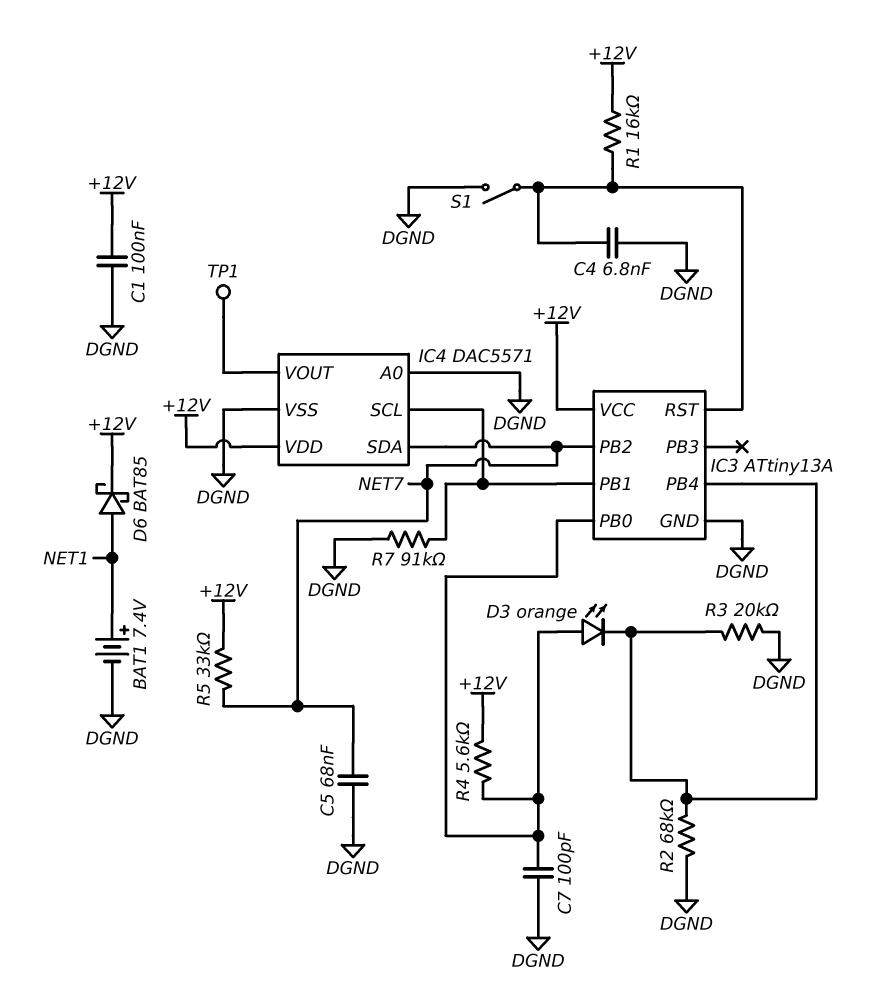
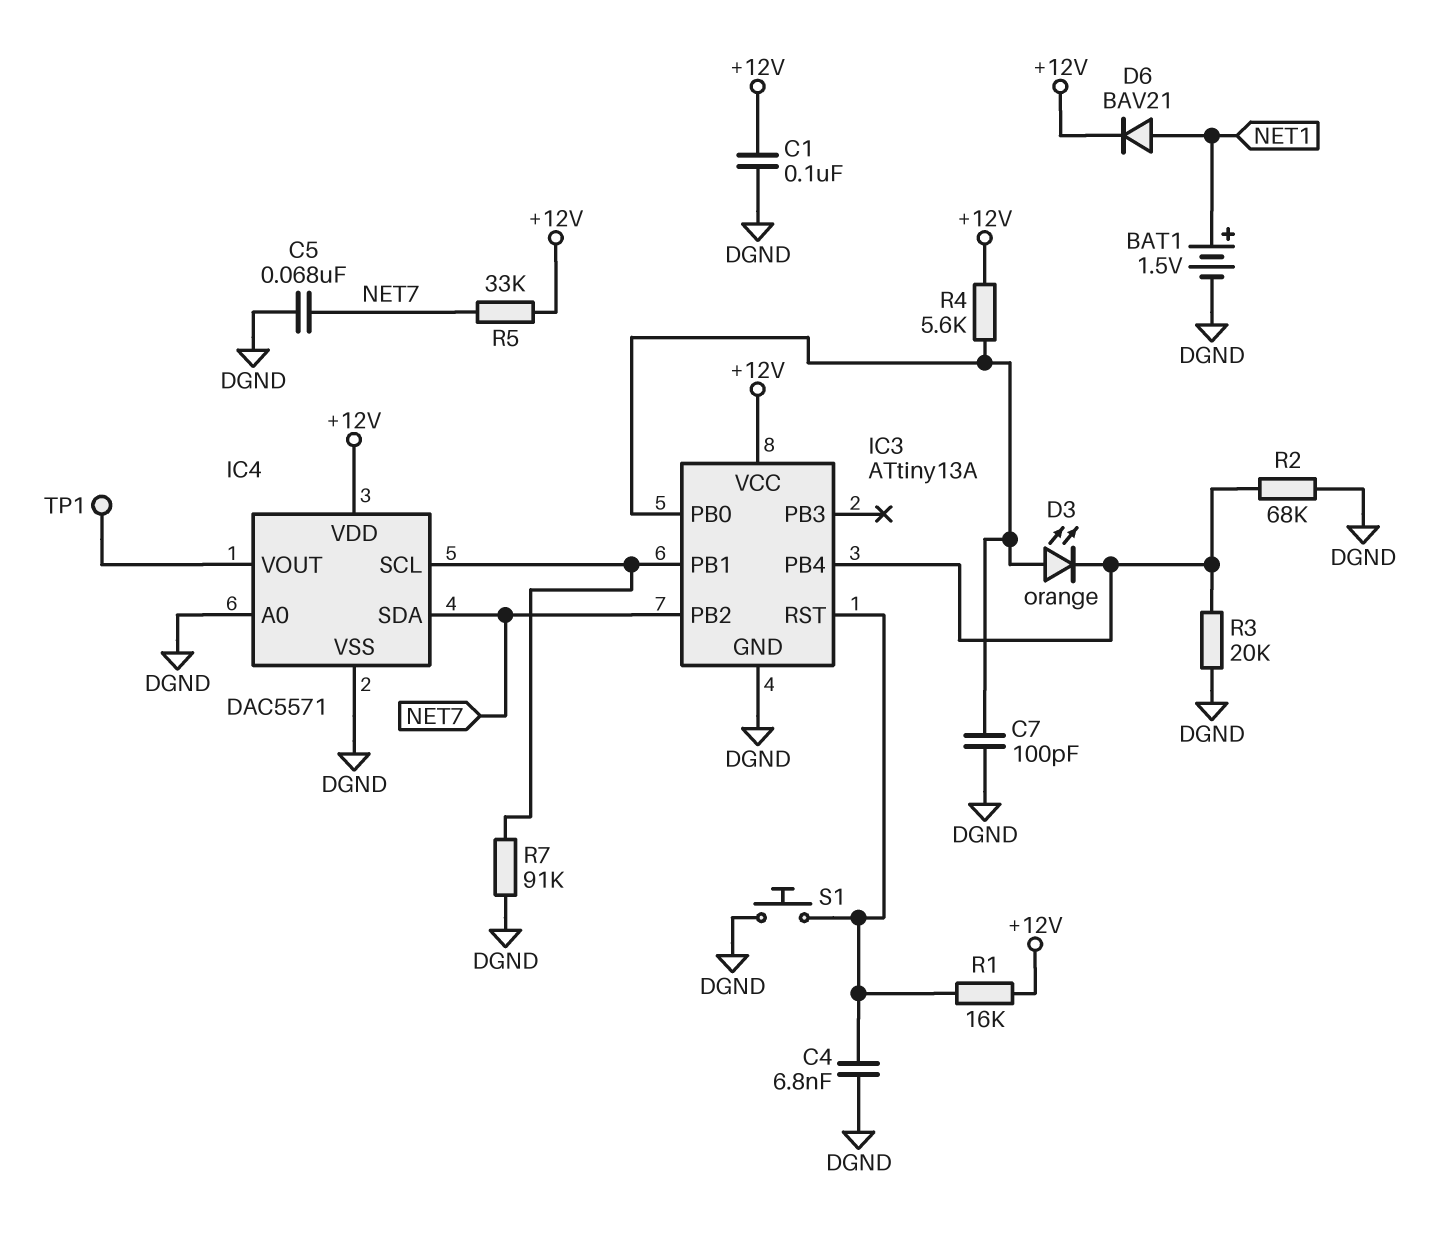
BAT1: 7.4V (plus NET1, minus DGND) -> 1.5V (plus NET1, minus DGND)
D6: schottky BAT85 (A NET1, K +12V) -> diode BAV21 (A NET1, K +12V)
S1: switch (DGND, IC3/RST) -> button (DGND, IC3/RST)

